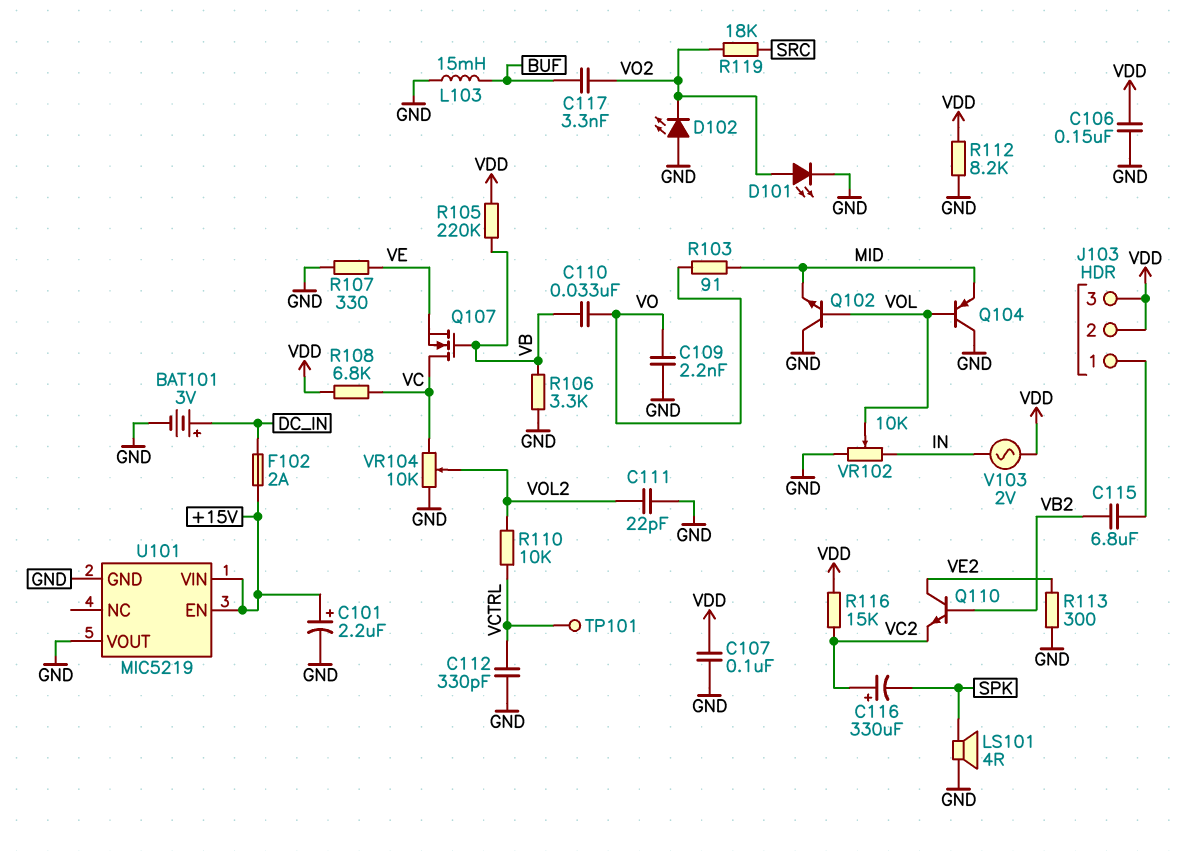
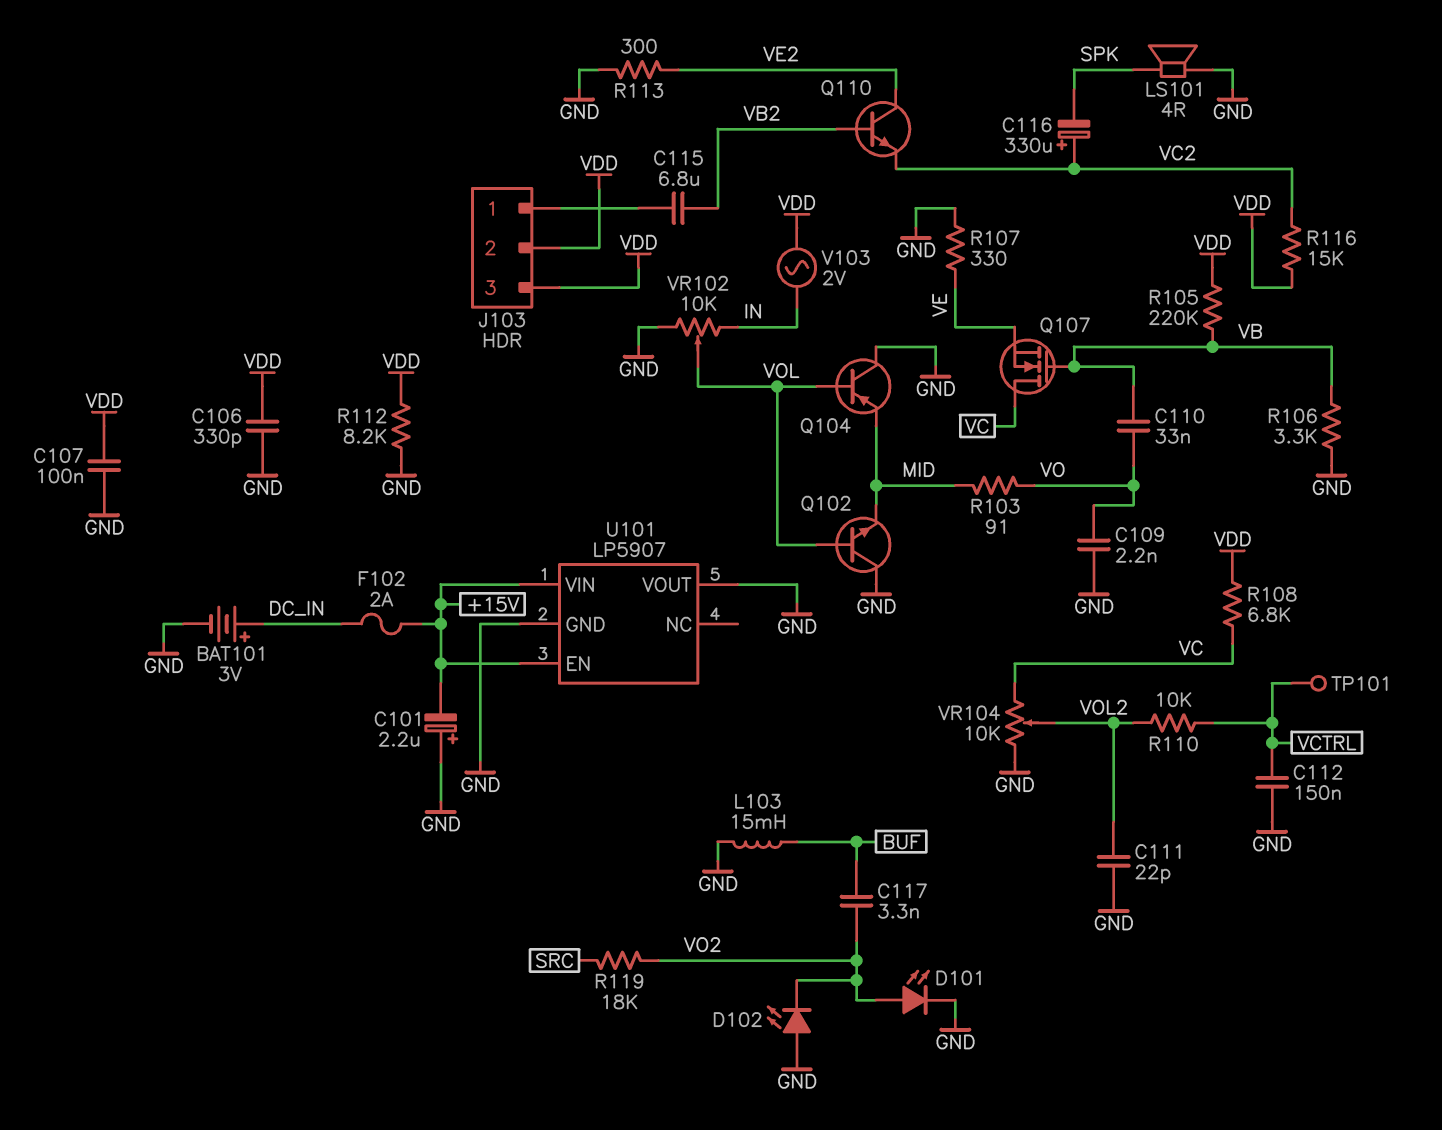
C101: 2.2uF (plus +15V, minus GND) -> 2.2uF (plus GND, minus +15V)
C106: 150nF (GND, VDD) -> 330pF (GND, VDD)
C112: 330pF (GND, VCTRL) -> 150nF (GND, VCTRL)
U101: MIC5219 -> LP5907

